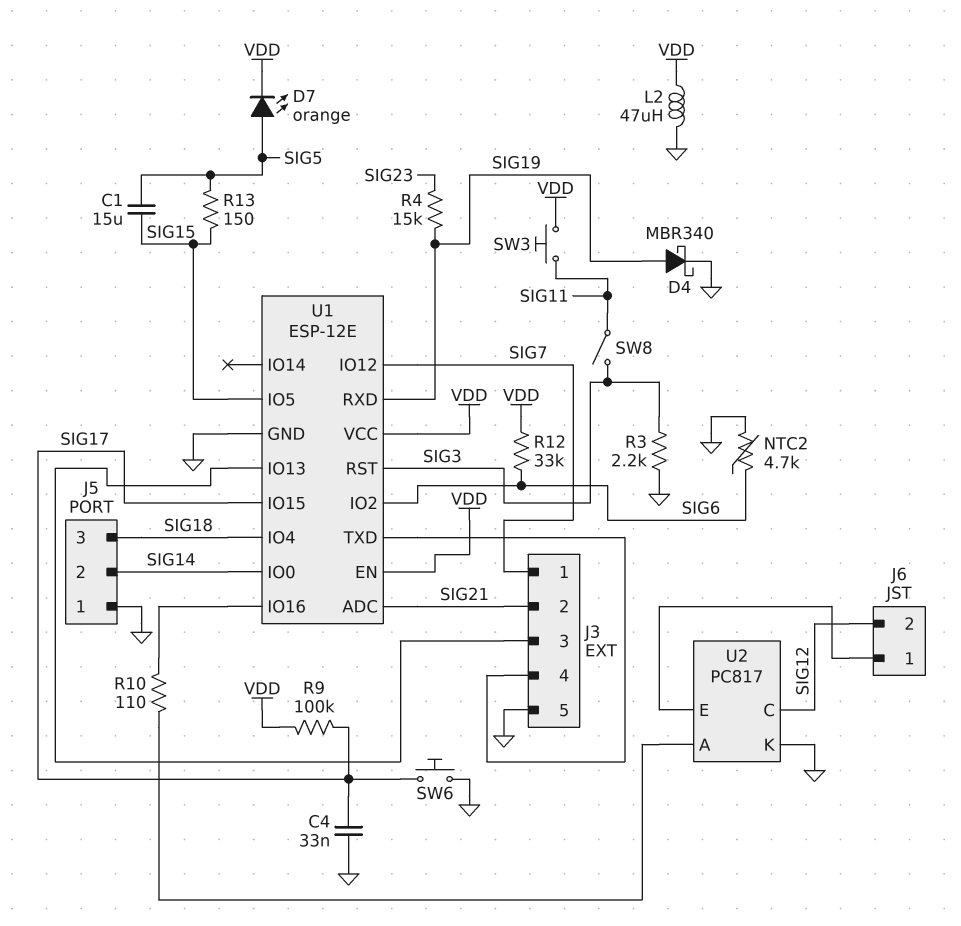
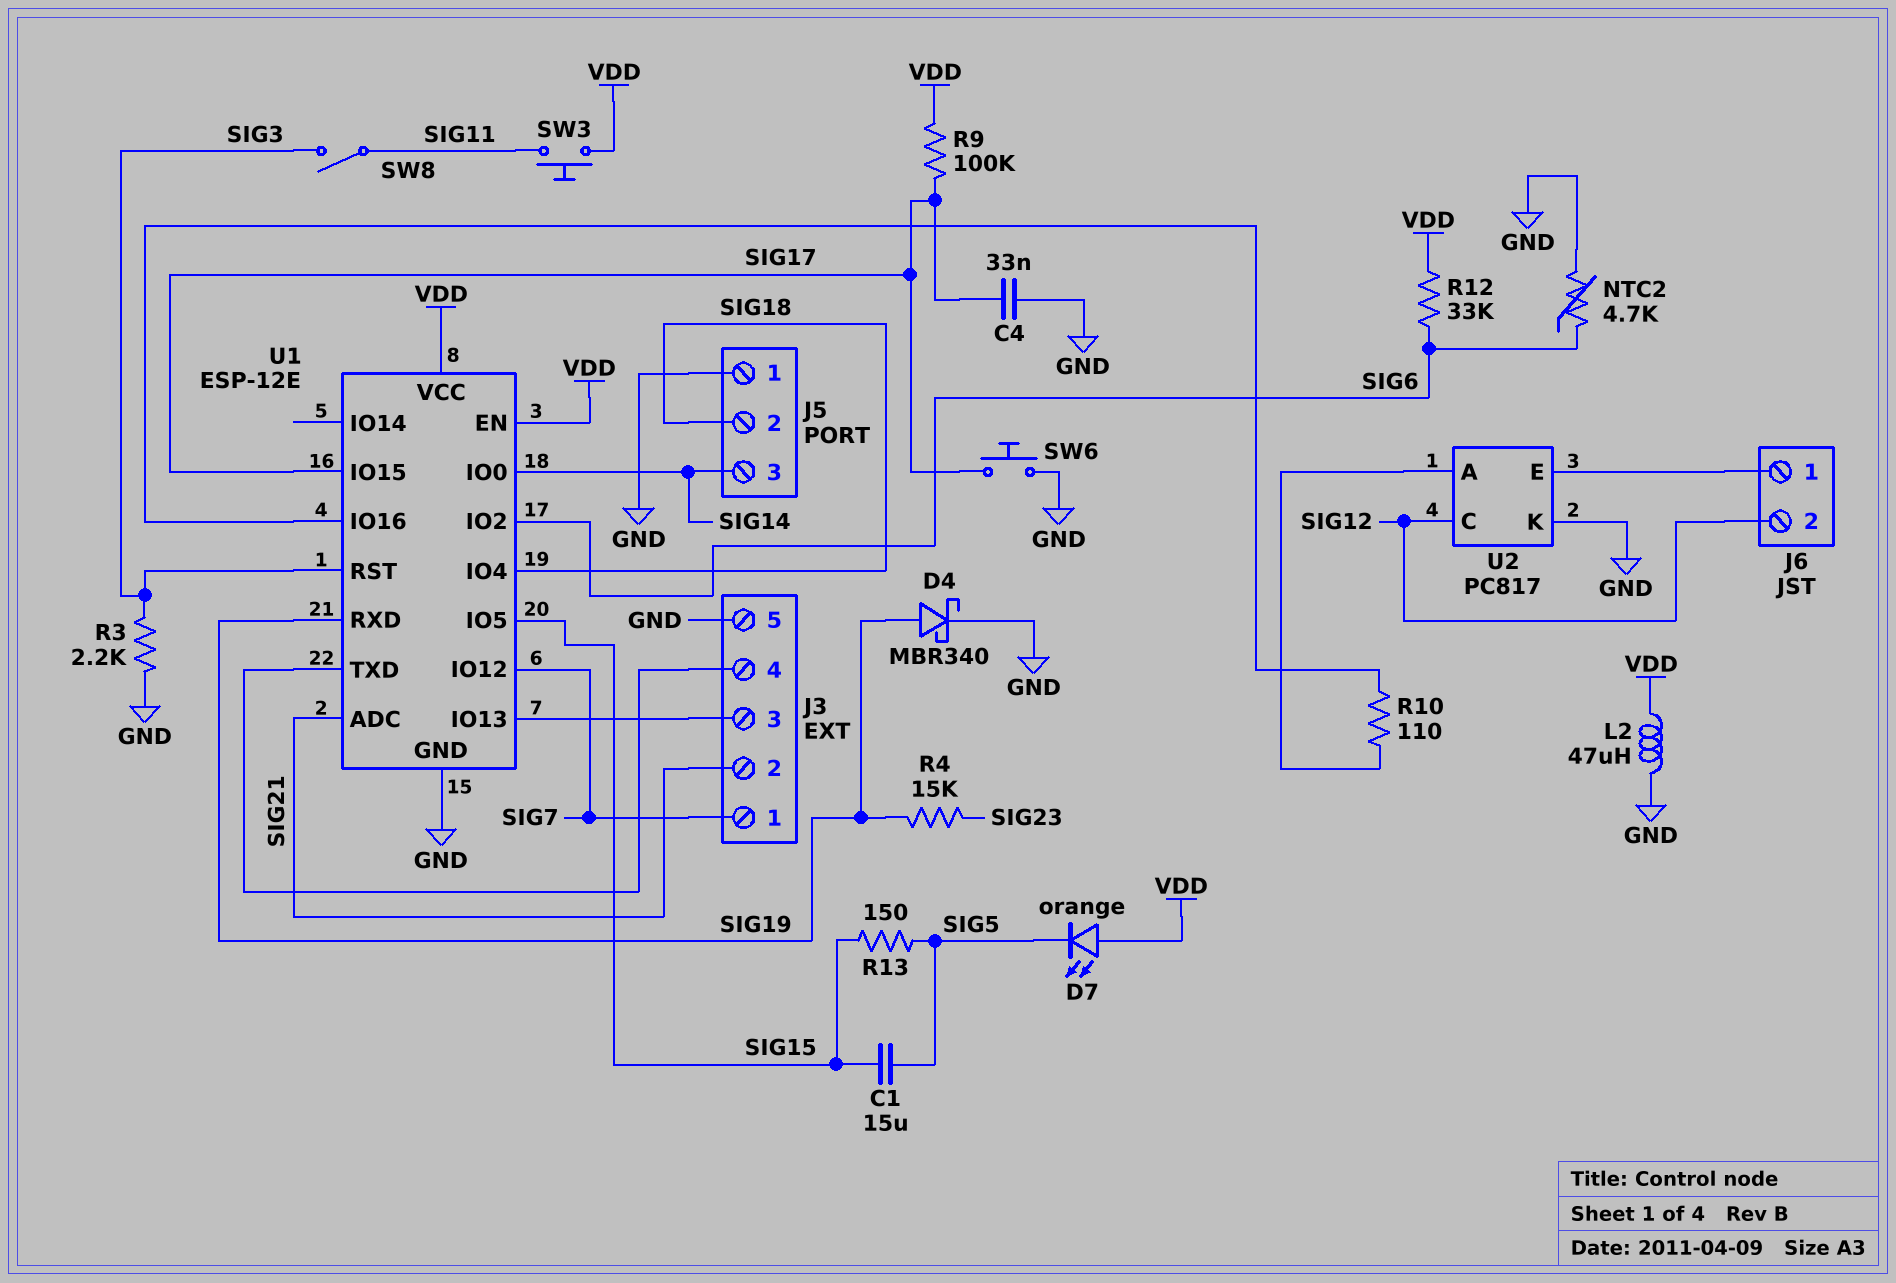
D7: LED orange (A SIG5, K VDD) -> LED orange (A VDD, K SIG5)
J5 pin 2: SIG14 -> SIG18
J5 pin 3: SIG18 -> SIG14

